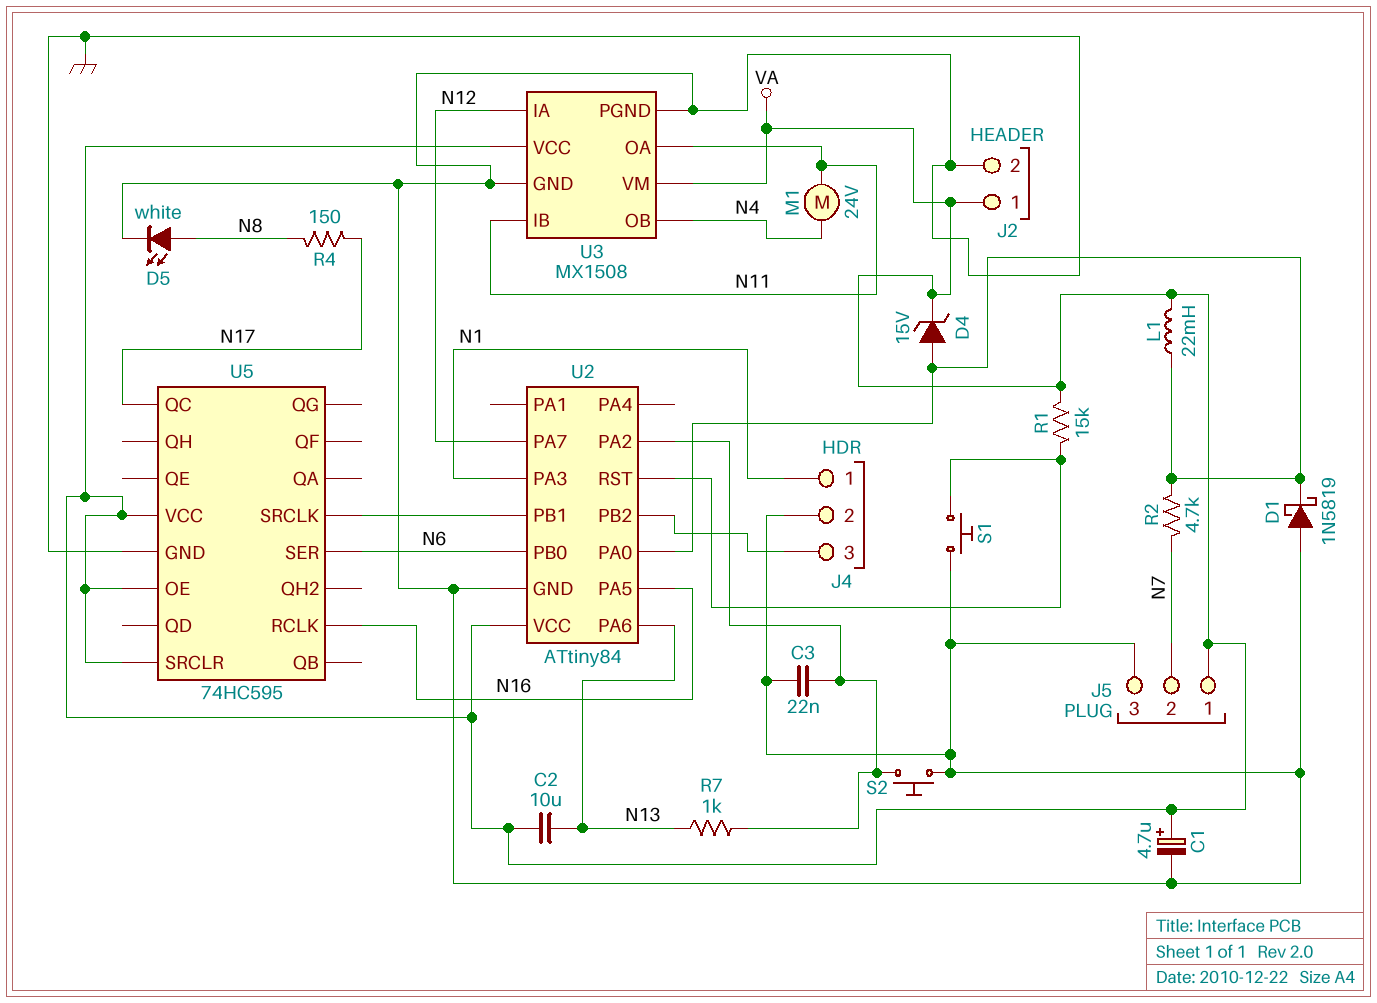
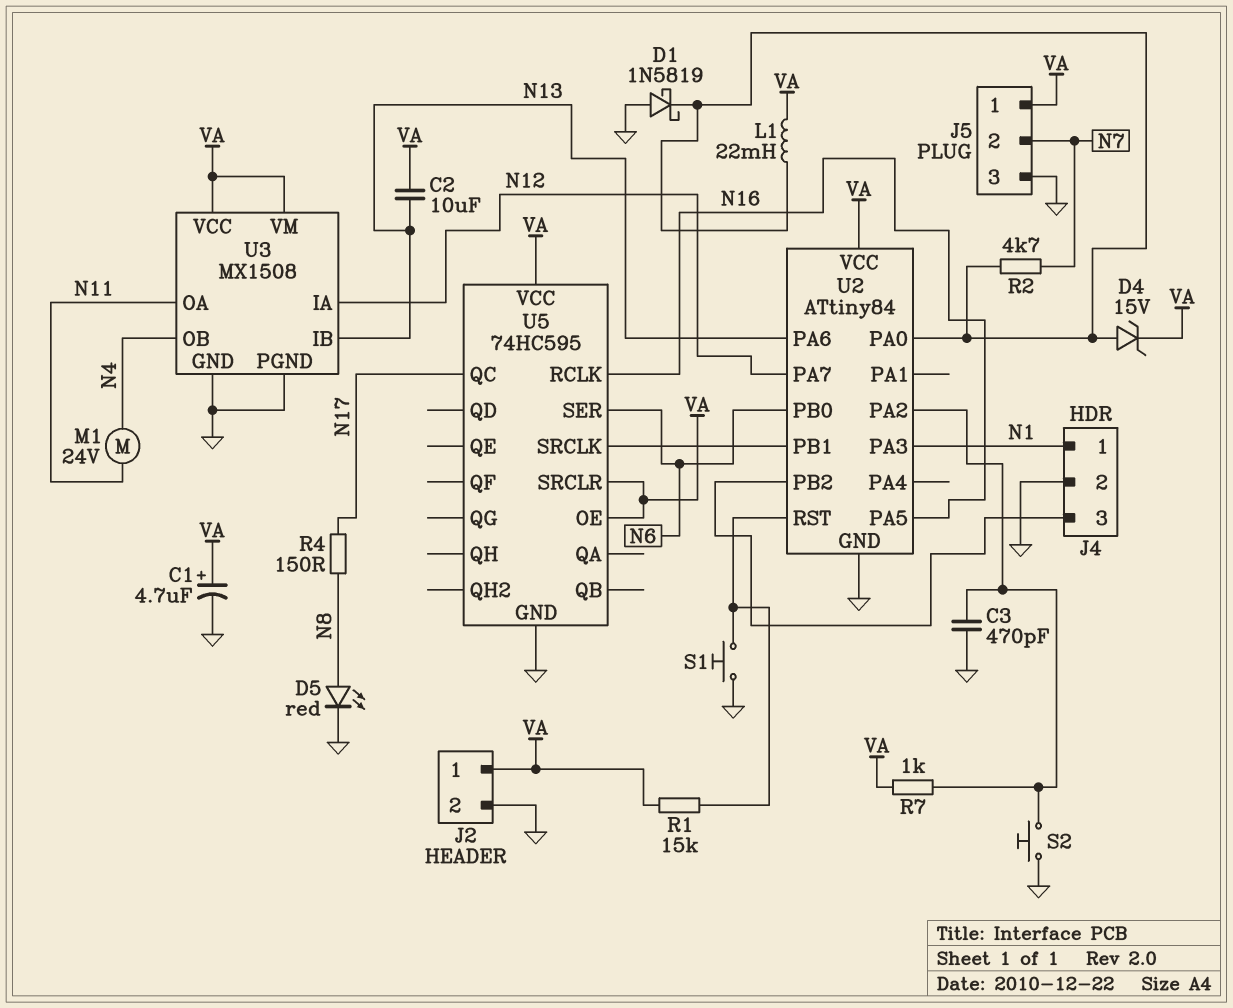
C3: 22nF (GND, U2/PA2) -> 470pF (GND, U2/PA2)
D5: LED white (A N8, K GND) -> LED red (A N8, K GND)
R7: 1k (N13, U2/PA2) -> 1k (U2/PA2, VA)
U3 pin IB: N11 -> N13

